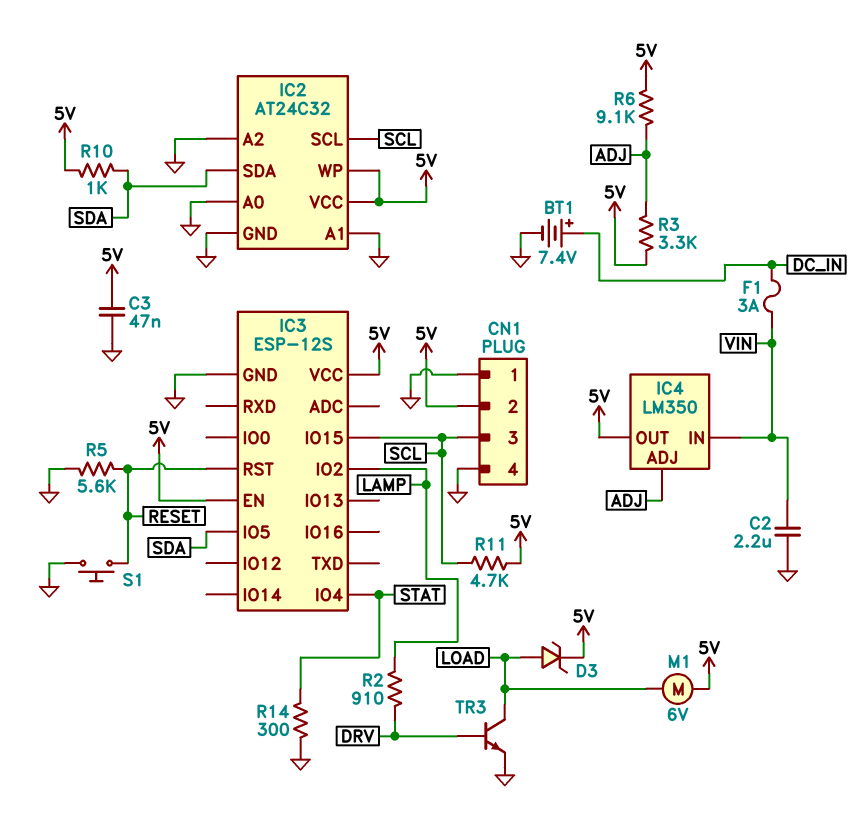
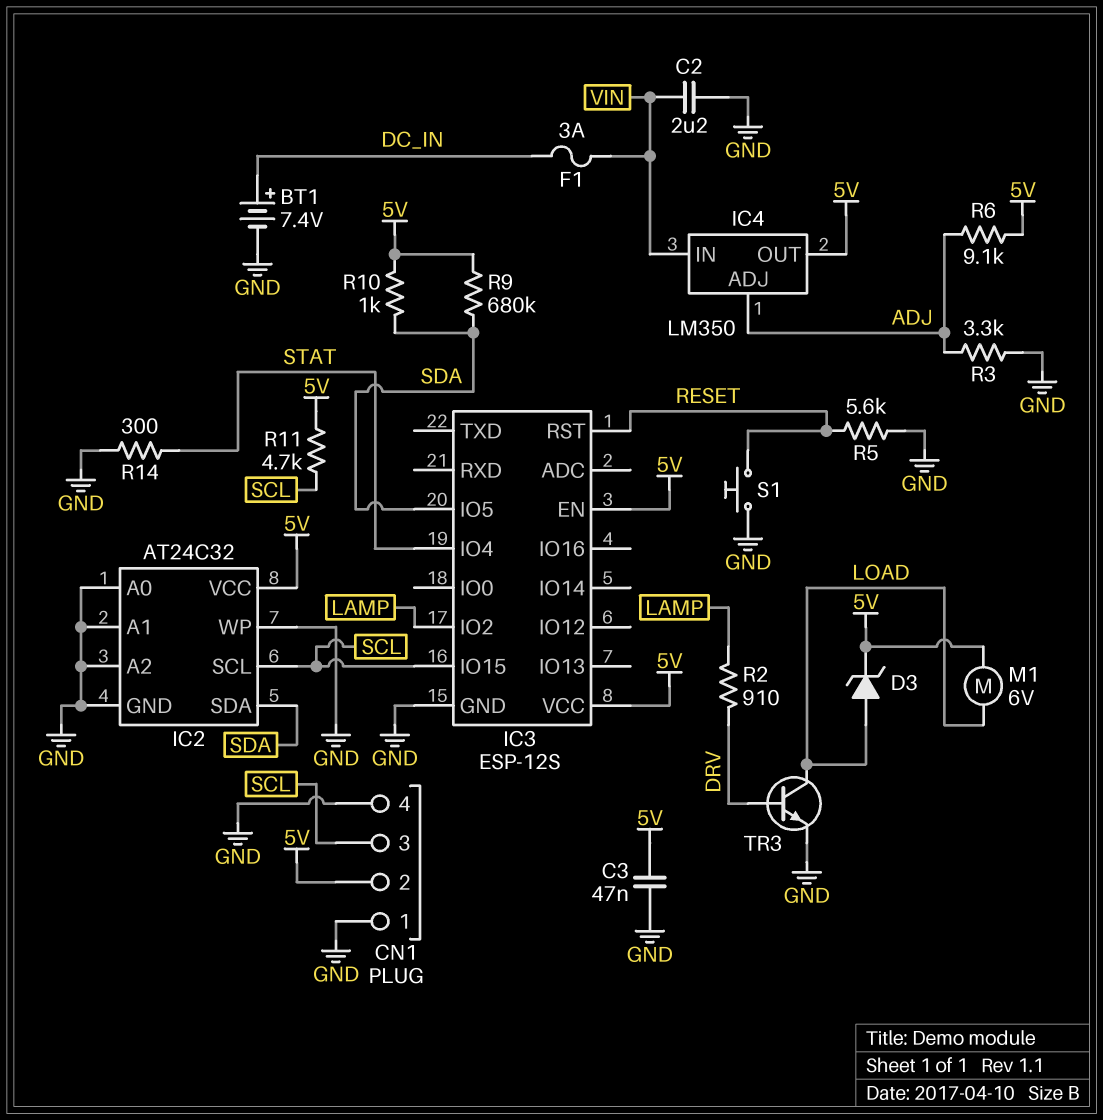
IC2 pin WP: 5V -> GND
R3: 3.3k (5V, ADJ) -> 3.3k (ADJ, GND)
R9: none -> 680k (5V, SDA)

